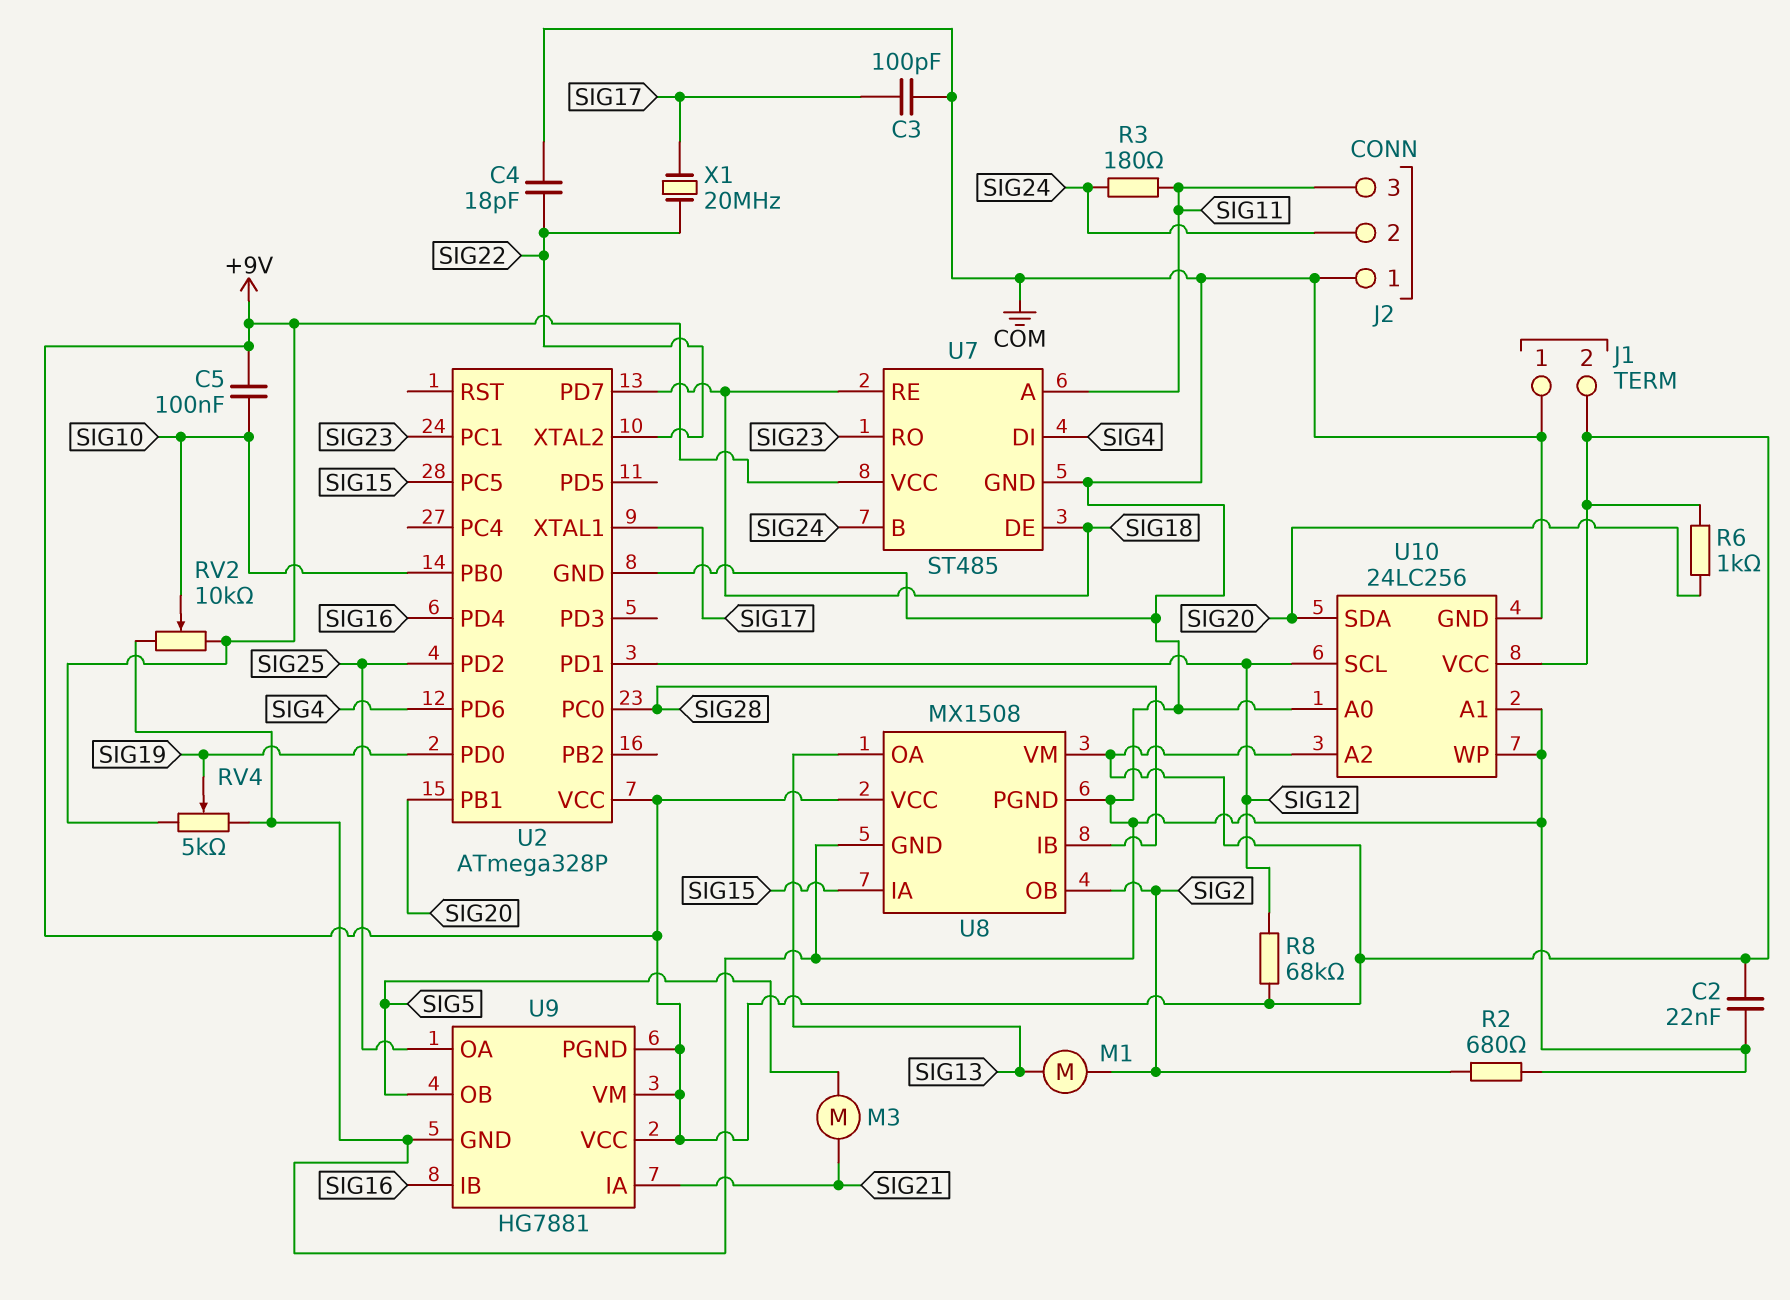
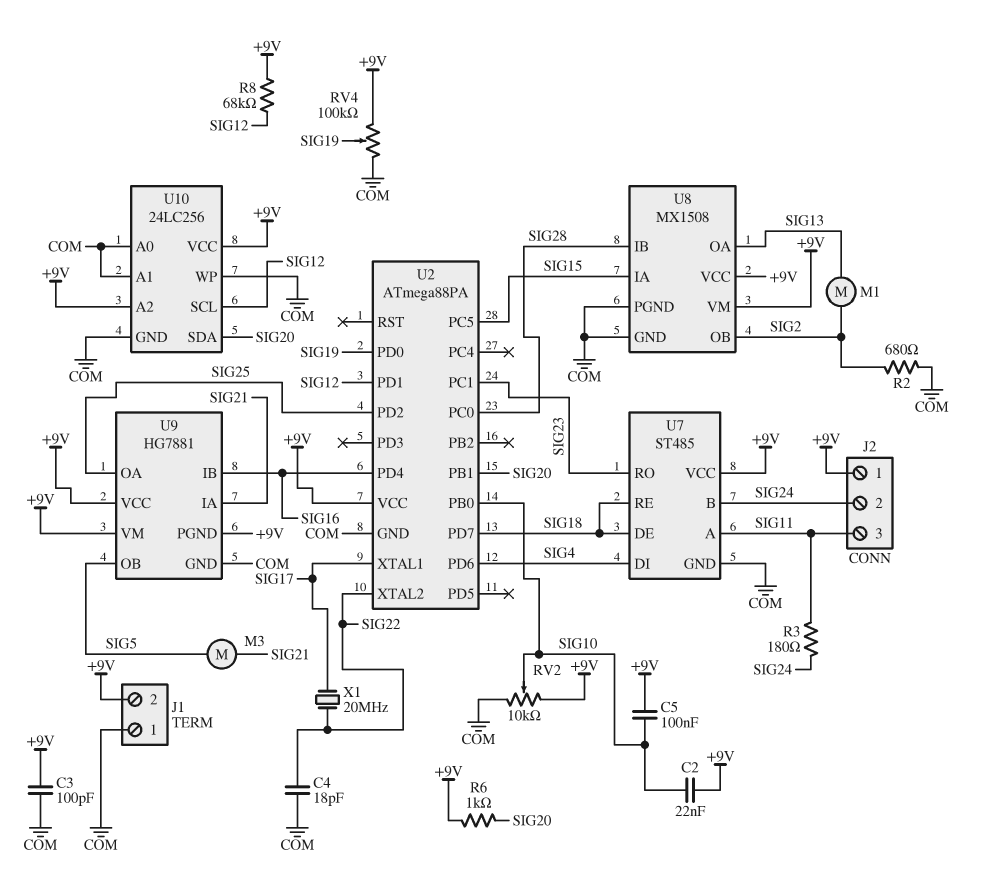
C2: 22nF (+9V, COM) -> 22nF (+9V, SIG10)
C3: 100pF (COM, SIG17) -> 100pF (+9V, COM)
J2 pin 1: COM -> +9V
RV4: 5k (+9V, COM, wiper SIG19) -> 100k (+9V, COM, wiper SIG19)
U2: ATmega328P -> ATmega88PA

